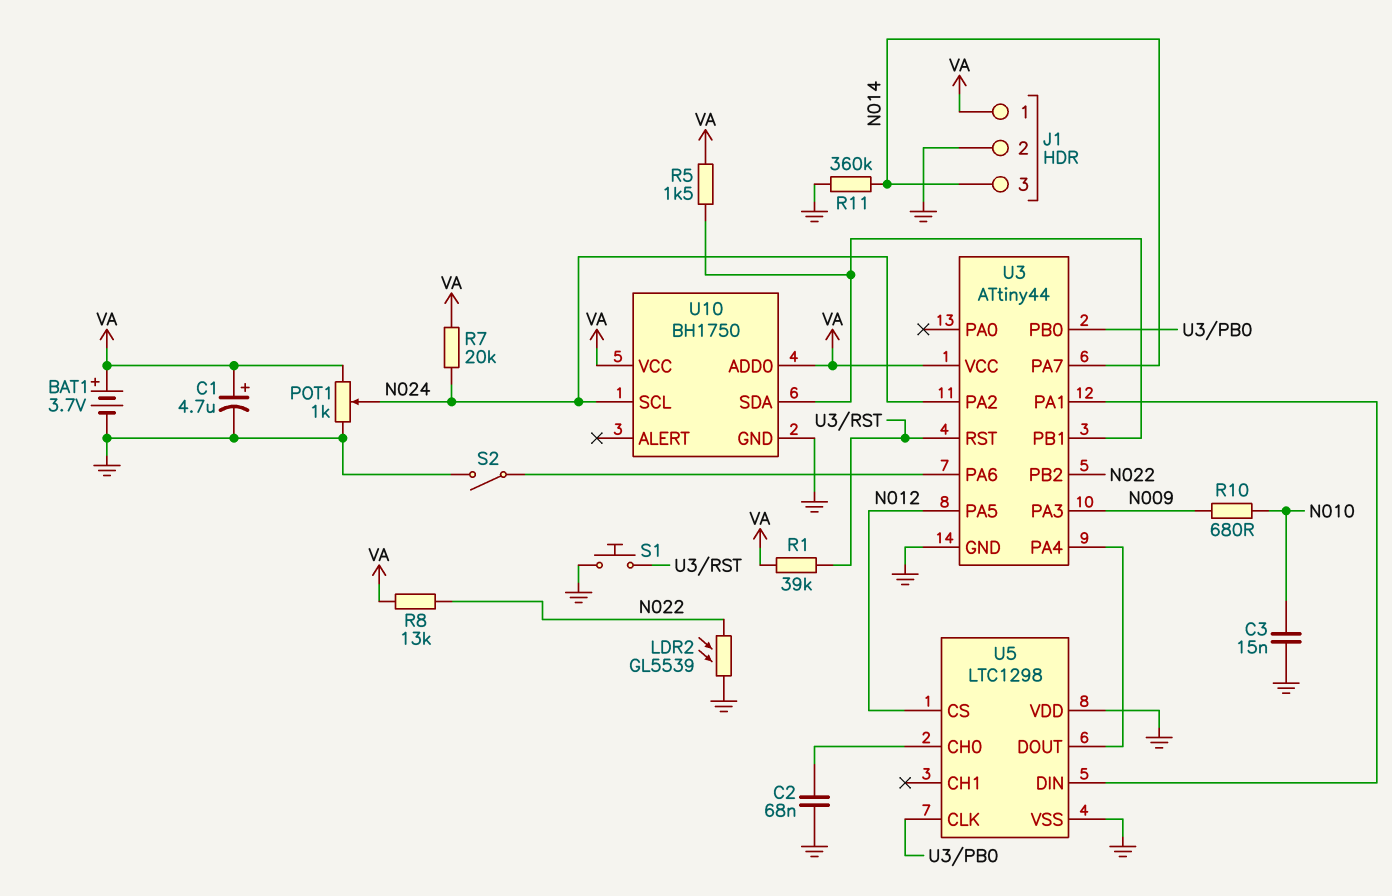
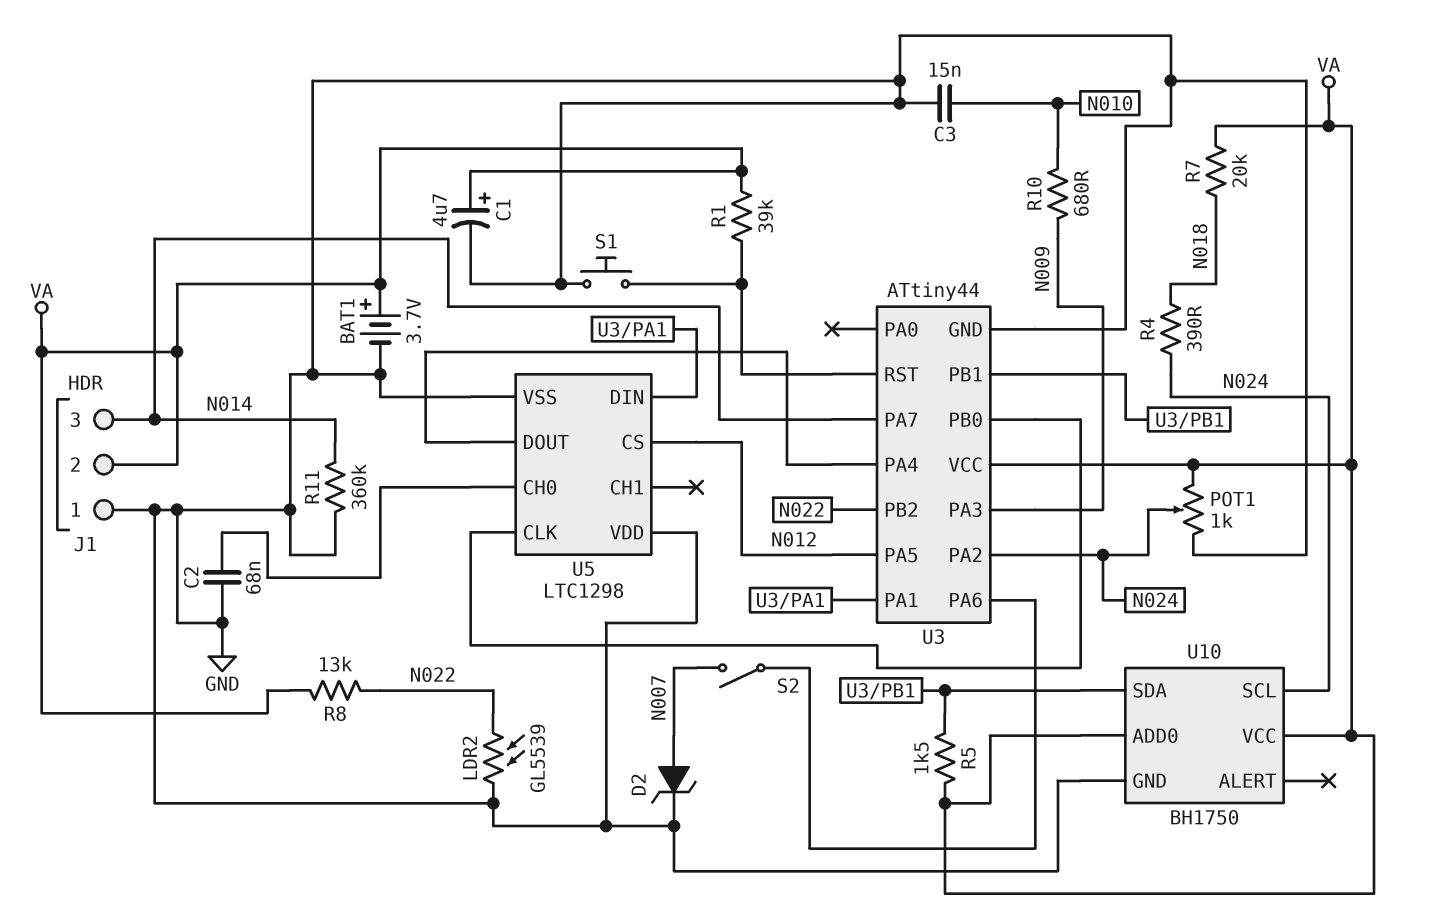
D2: none -> zener (A N007, K GND)
J1 pin 1: VA -> GND
J1 pin 2: GND -> VA
R4: none -> 390 (N018, N024)
R7: 20k (N024, VA) -> 20k (N018, VA)
S2: switch (GND, U3/PA6) -> switch (N007, U3/PA6)

